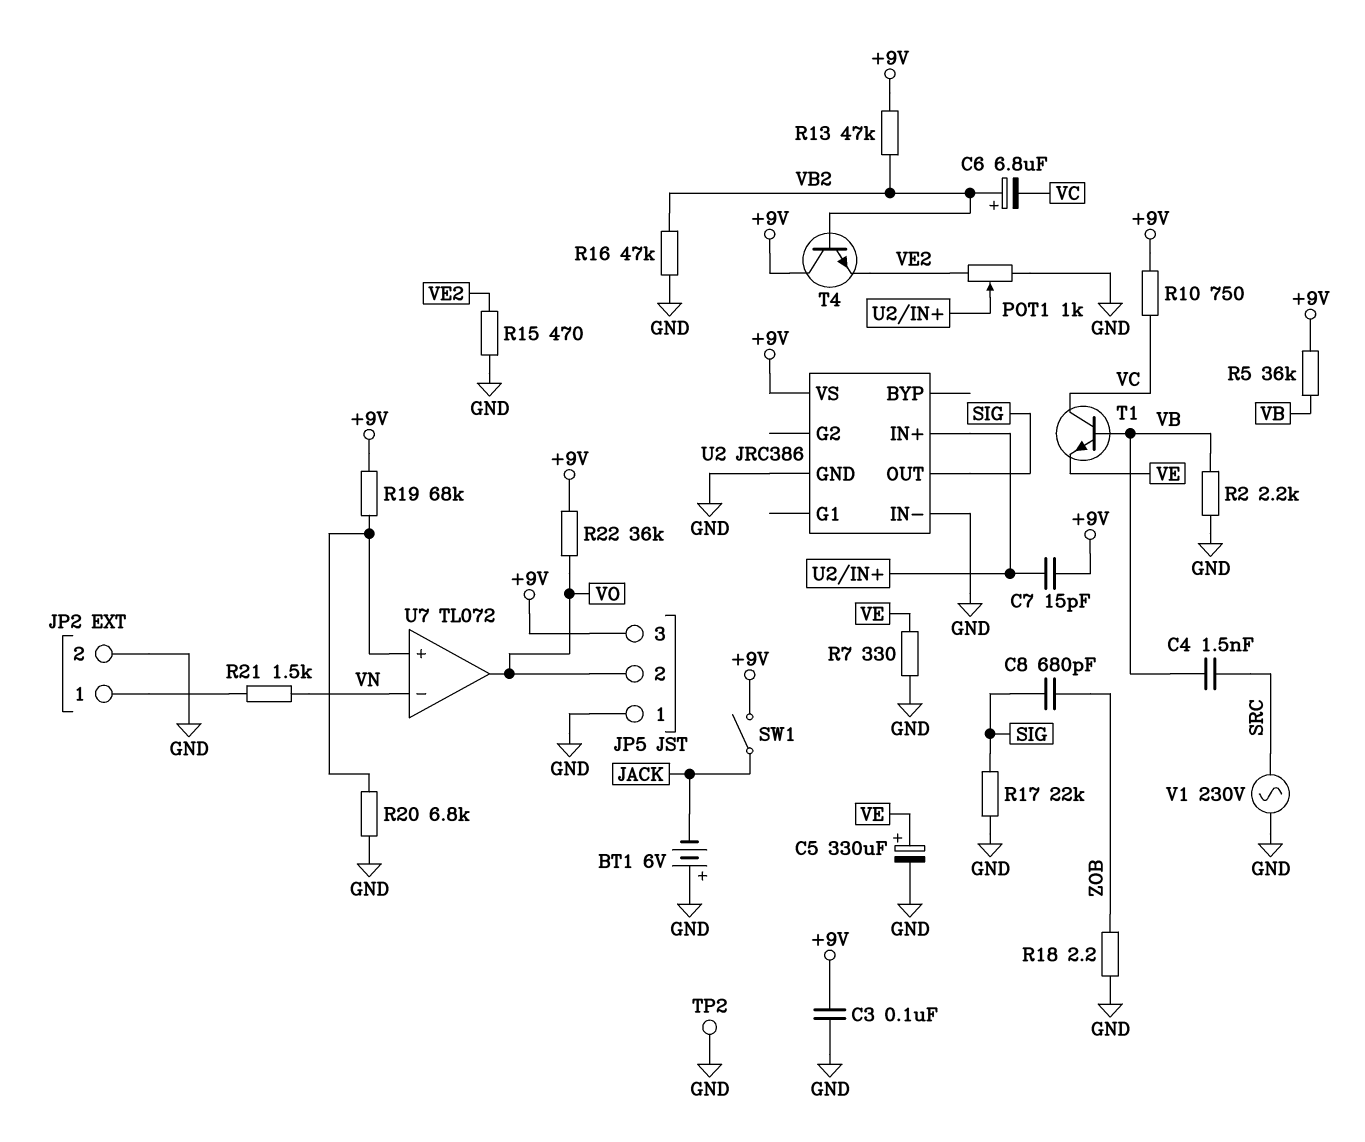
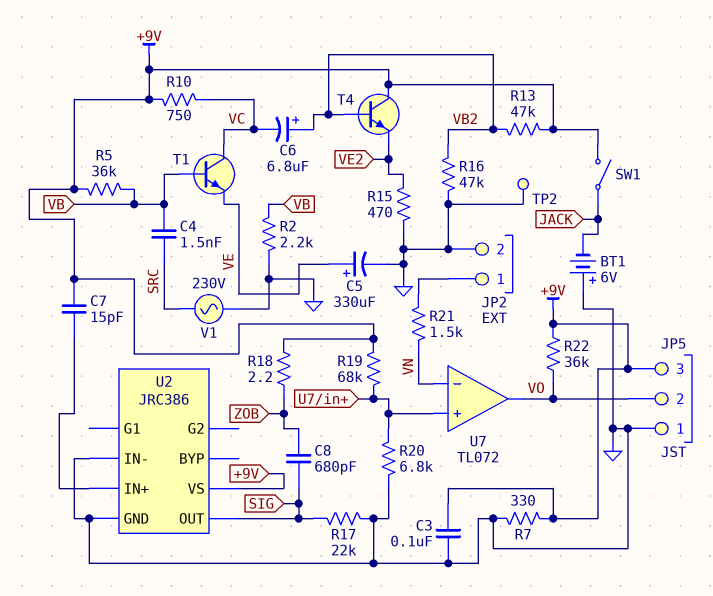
POT1: 1k (GND, VE2, wiper U2/IN+) -> none
R7: 330 (GND, VE) -> 330 (+9V, GND)
R18: 2.2 (GND, ZOB) -> 2.2 (+9V, ZOB)

